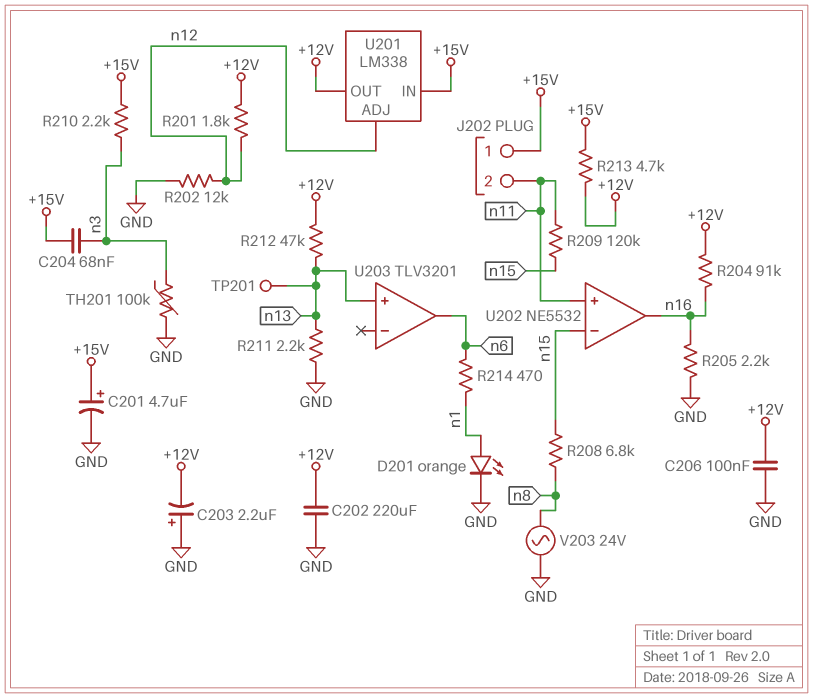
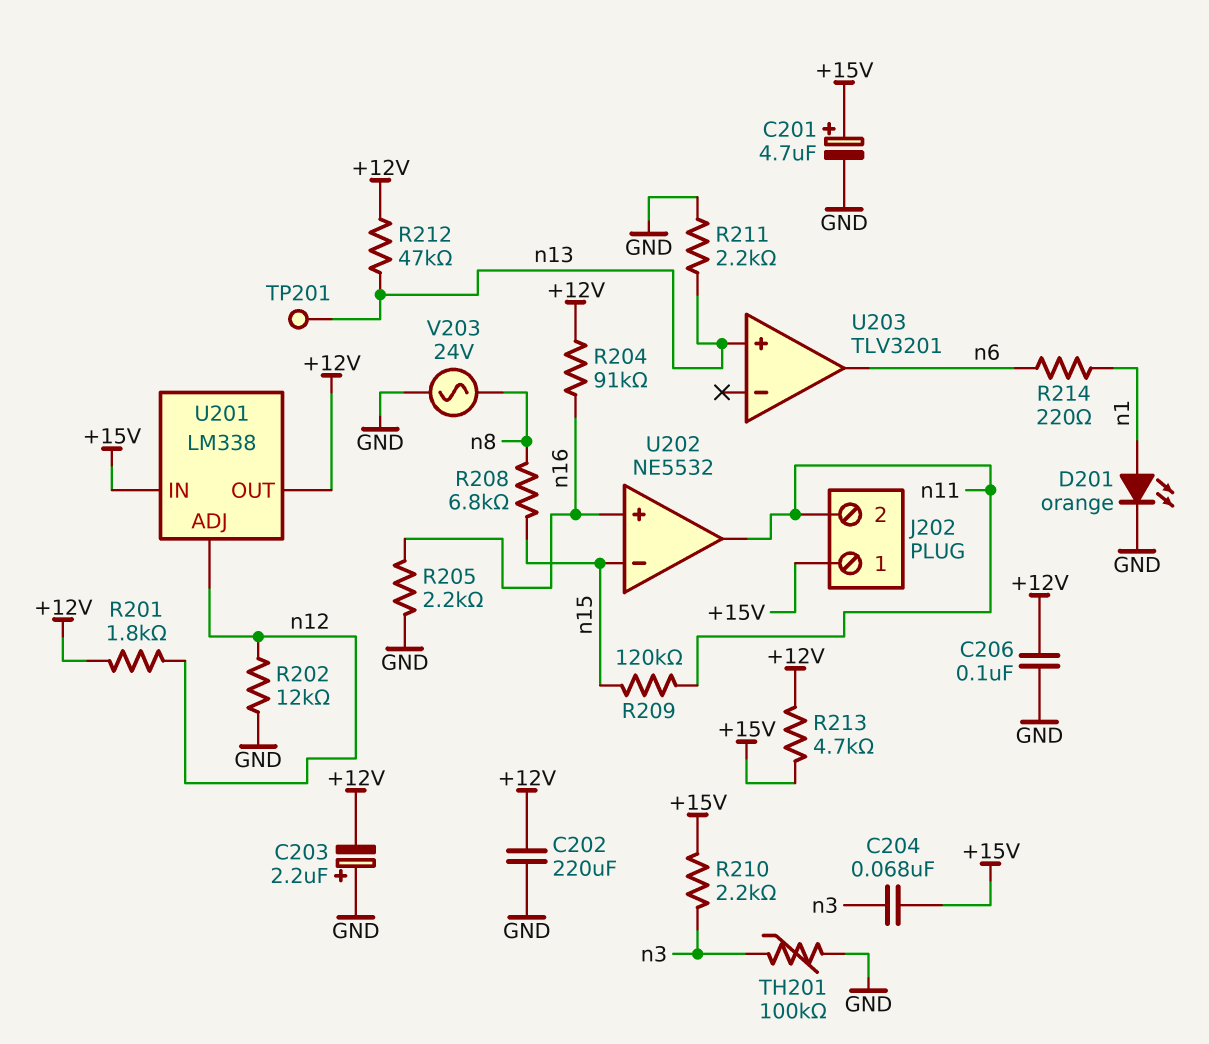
R214: 470 (n1, n6) -> 220 (n1, n6)
U202 pin in+: n11 -> n16
U202 pin out: n16 -> n11

